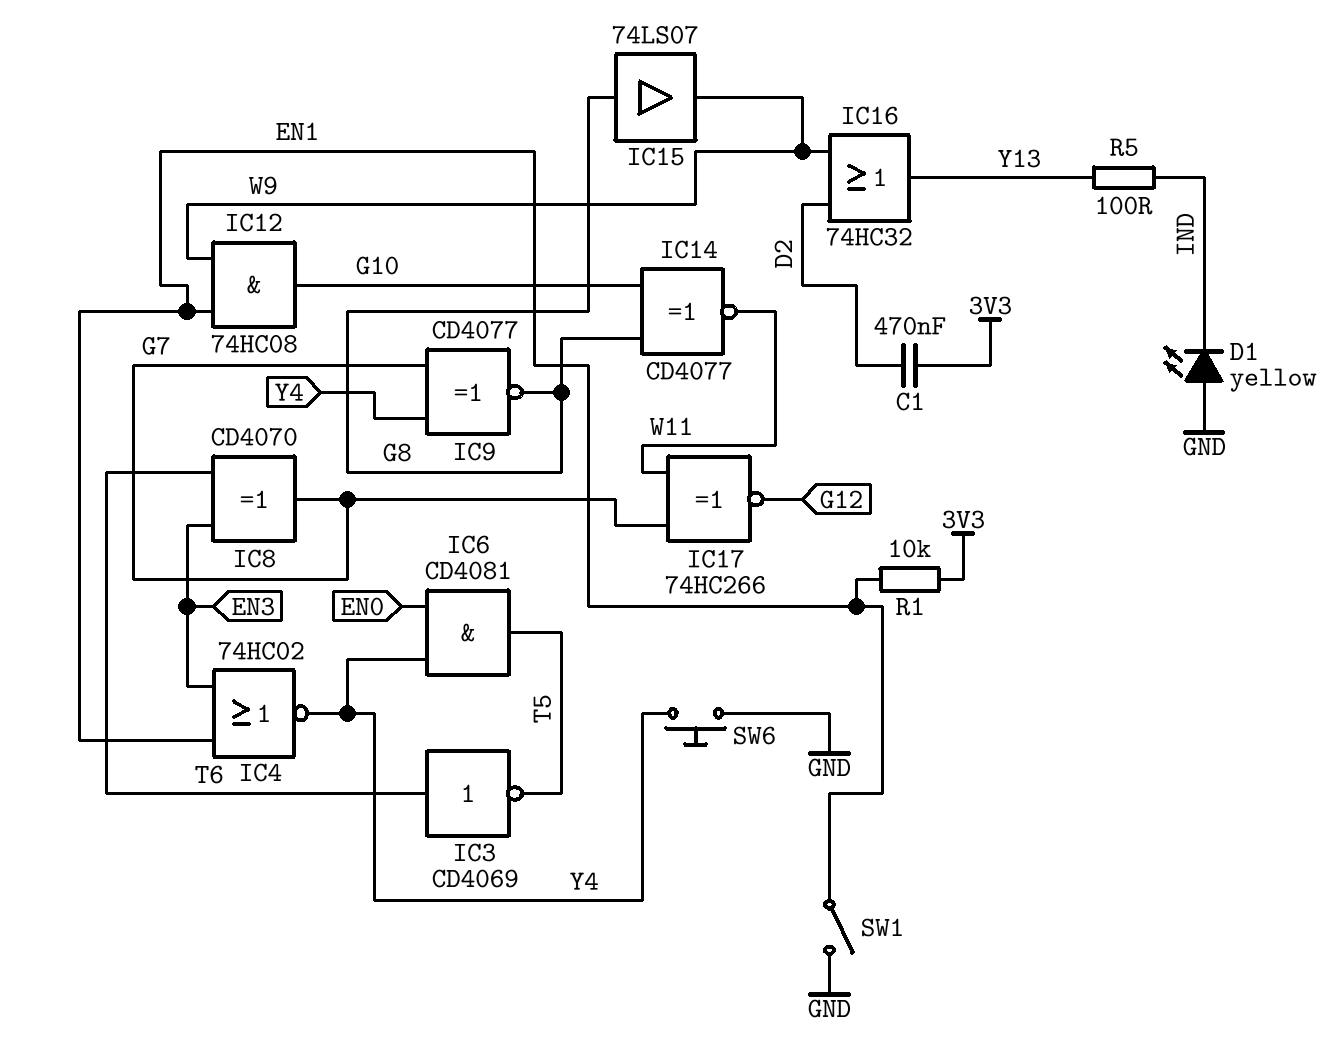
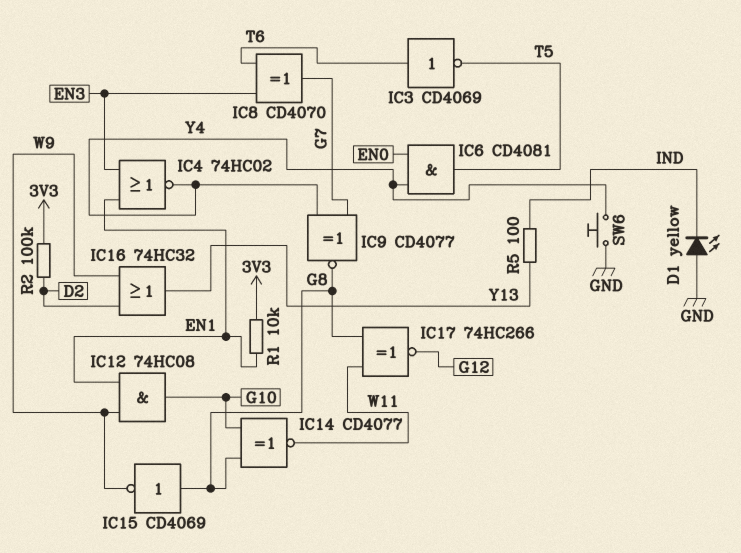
C1: 470nF (3V3, D2) -> none
IC15: buffer 74LS07 (in G8, out W9) -> NOT CD4069 (in G8, out W9)
IC17: XNOR 74HC266 (in G7, in W11, out G12) -> XNOR 74HC266 (in G8, in W11, out G12)
R2: none -> 100k (3V3, D2)
SW1: switch (EN1, GND) -> none

